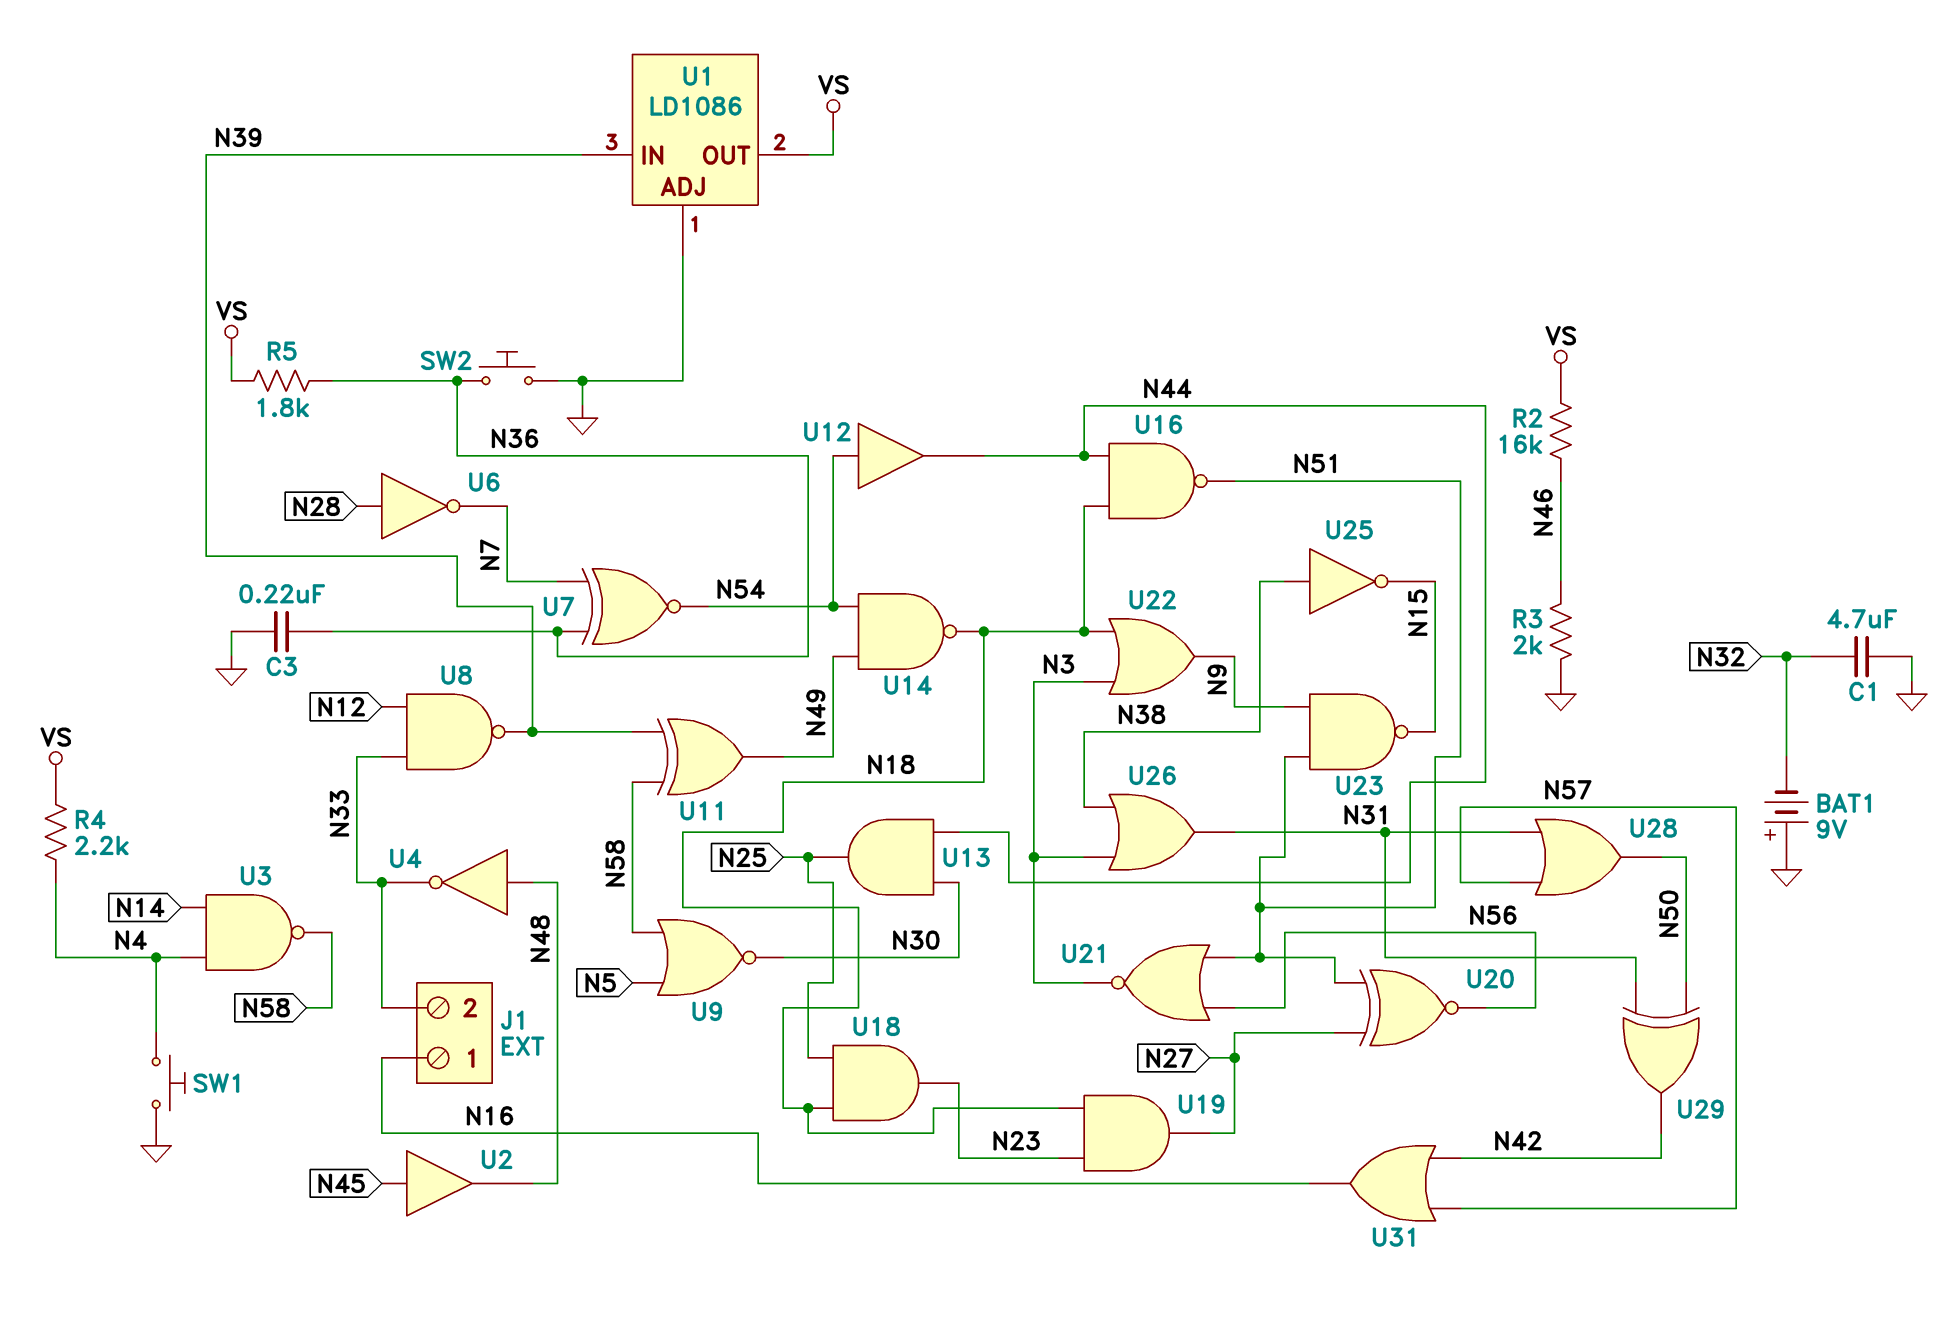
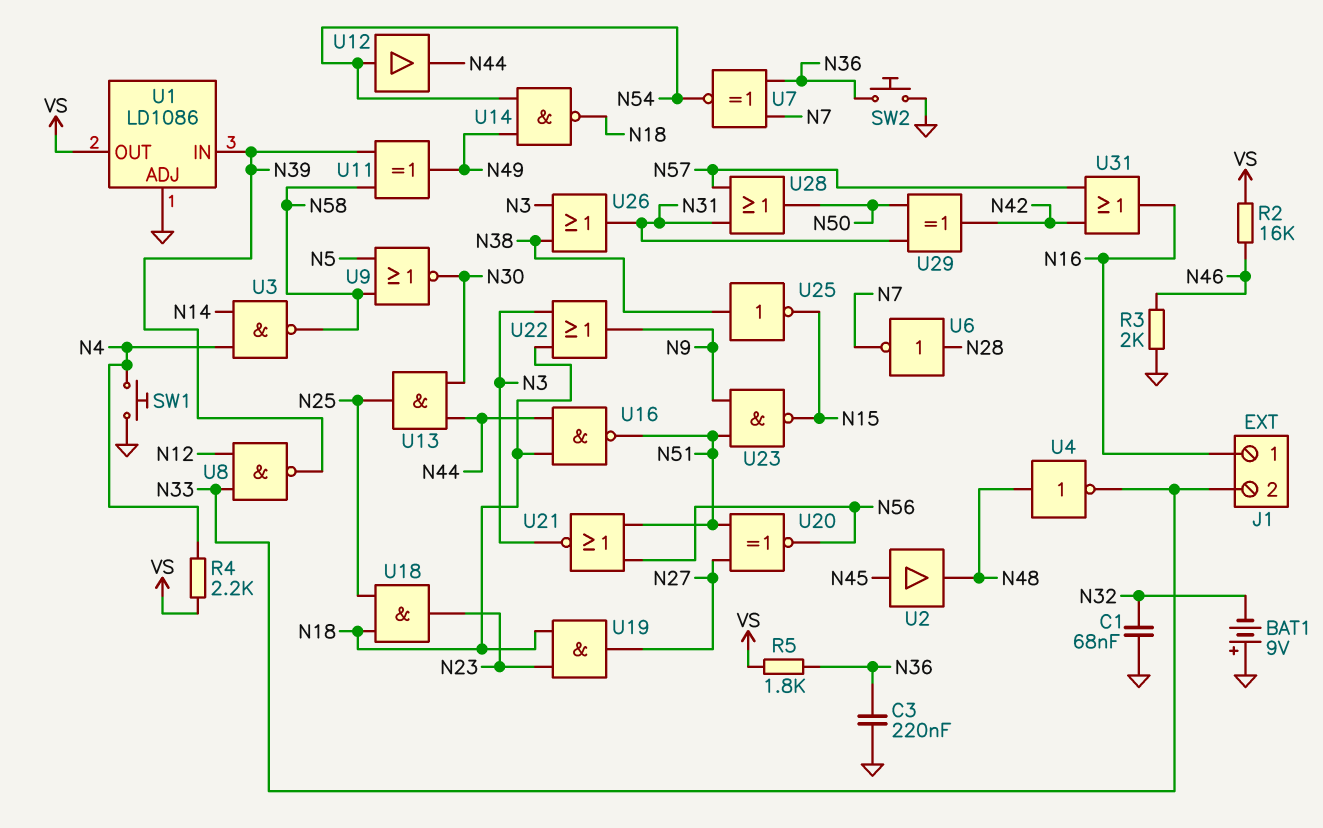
C1: 4.7uF (GND, N32) -> 68nF (GND, N32)

